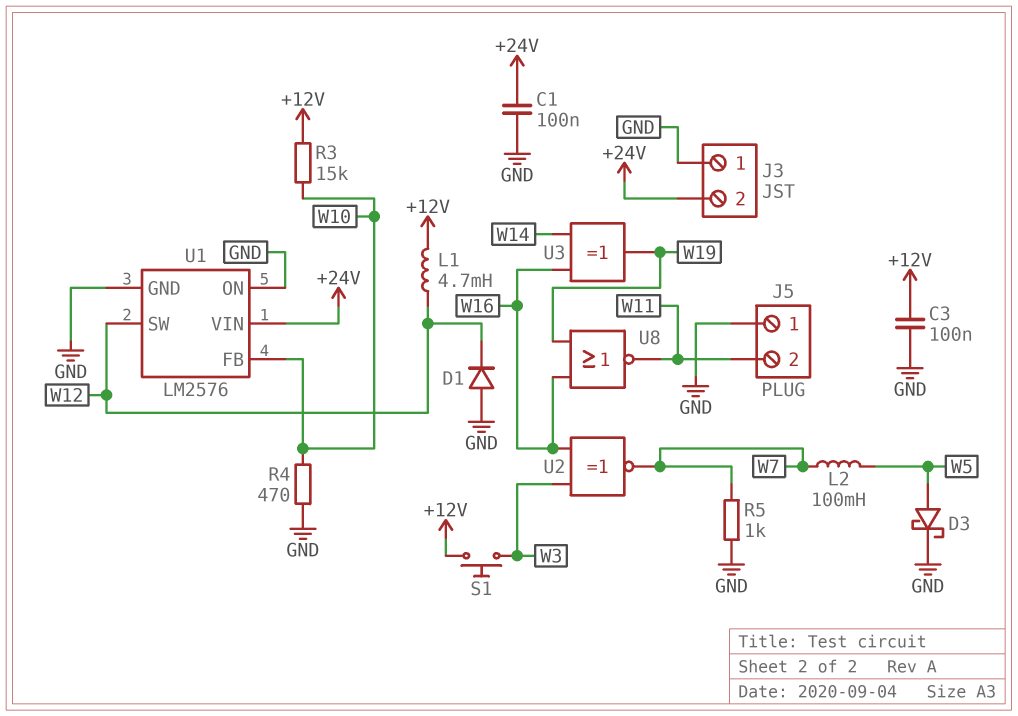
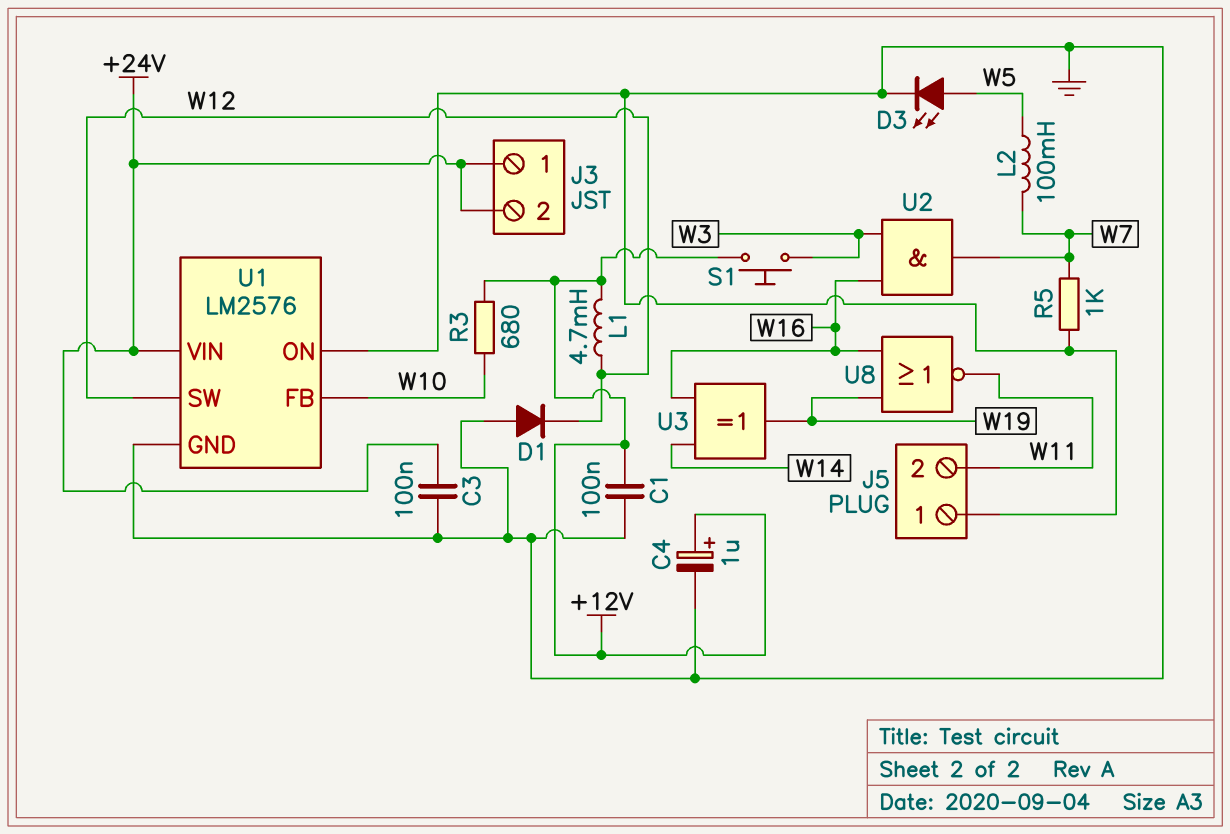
C1: 100nF (+24V, GND) -> 100nF (+12V, GND)
C3: 100nF (+12V, GND) -> 100nF (+24V, GND)
C4: none -> 1uF (plus +12V, minus GND)
D3: schottky (A W5, K GND) -> LED (A W5, K GND)
J3 pin 1: GND -> +24V
R3: 15k (+12V, W10) -> 680 (+12V, W10)
R4: 470 (GND, W10) -> none
U2: XNOR (in W3, in W16, out W7) -> AND (in W3, in W16, out W7)

